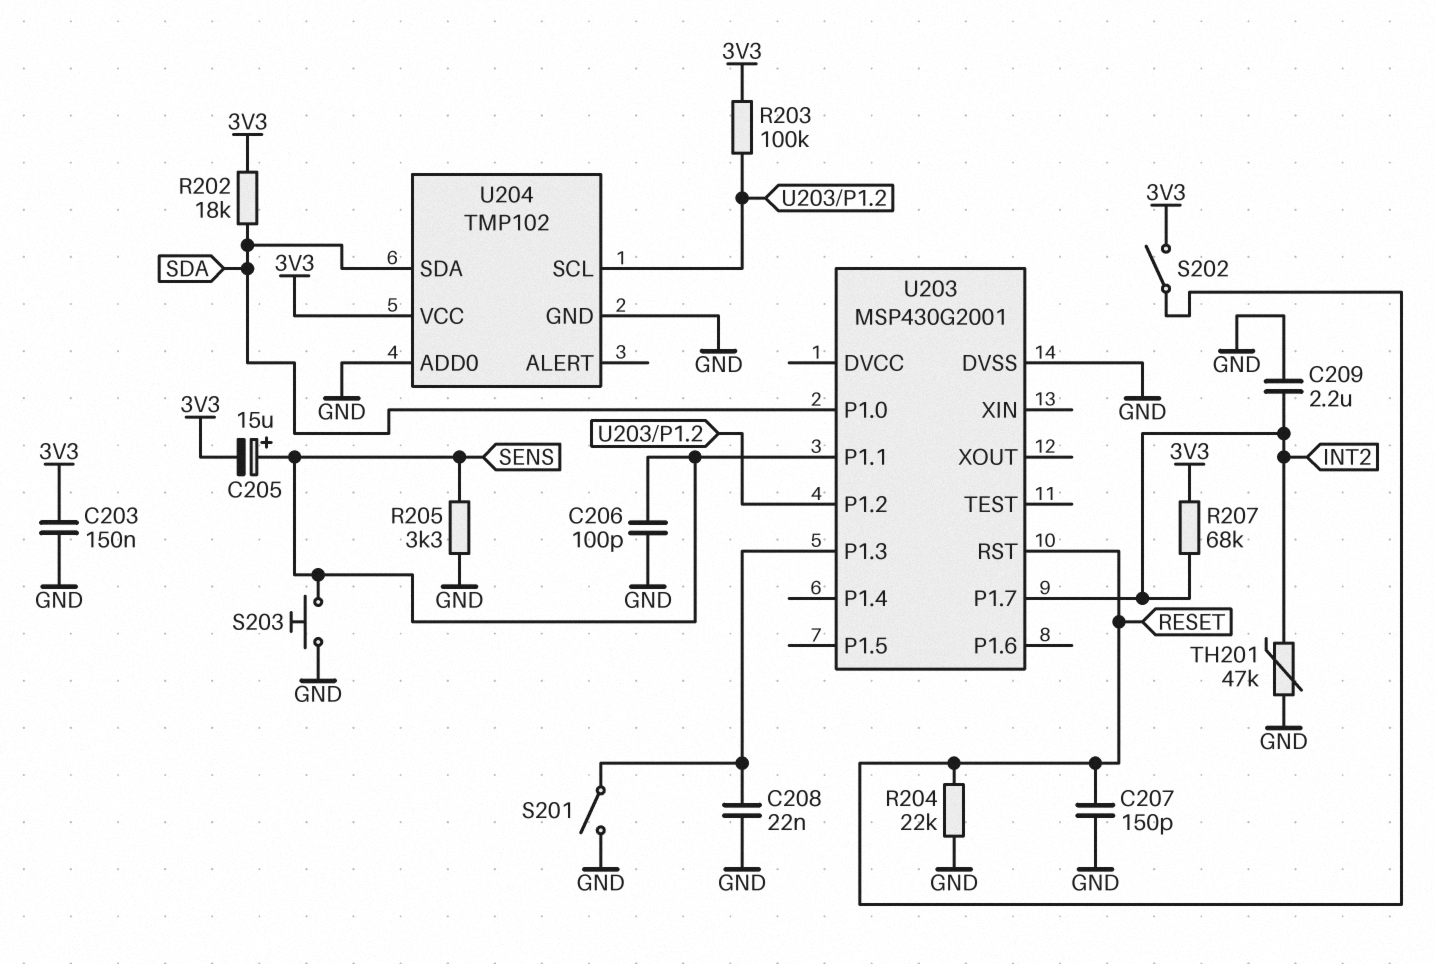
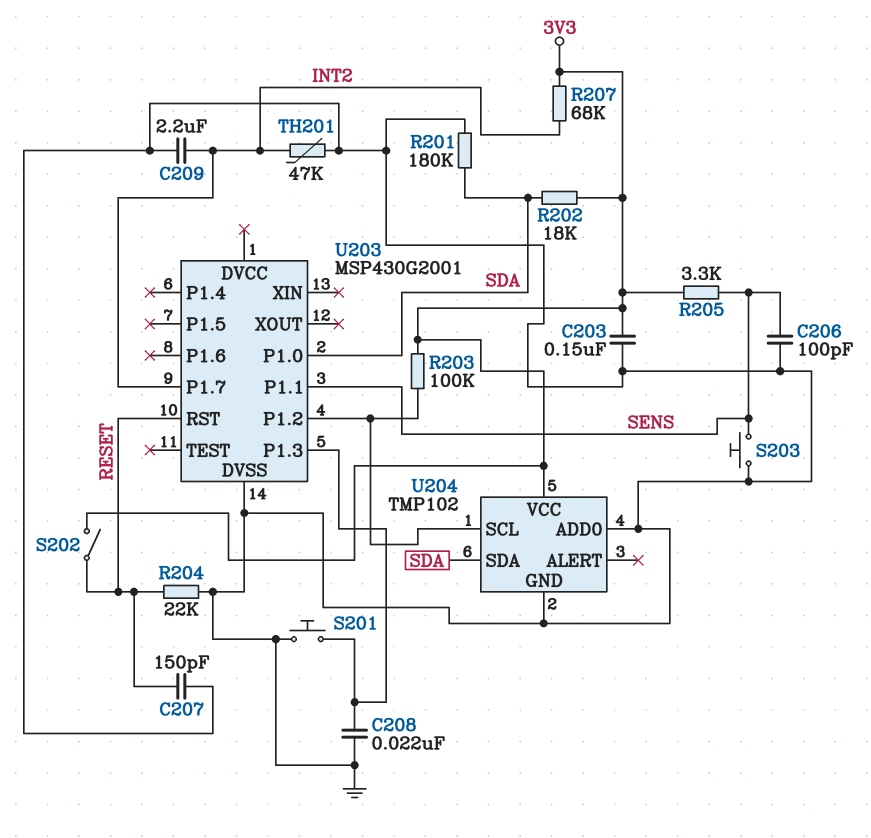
C205: 15uF (plus SENS, minus 3V3) -> none
R201: none -> 180k (GND, SDA)
R205: 3.3k (GND, SENS) -> 3.3k (3V3, SENS)
S201: switch (GND, U203/P1.3) -> button (GND, U203/P1.3)

